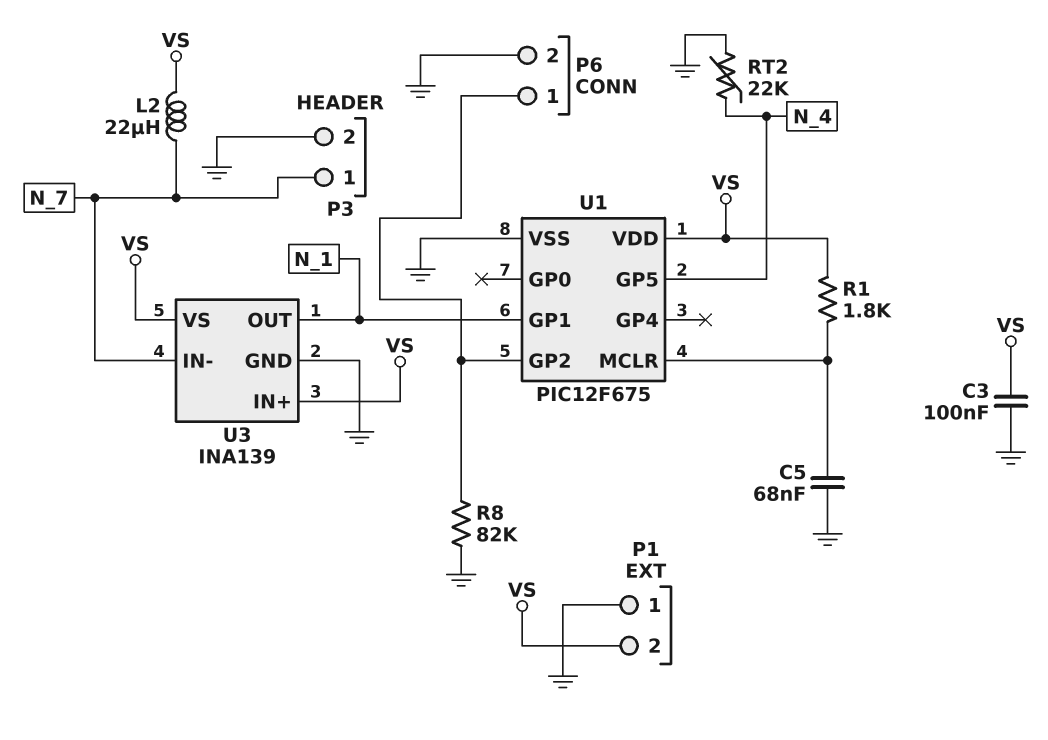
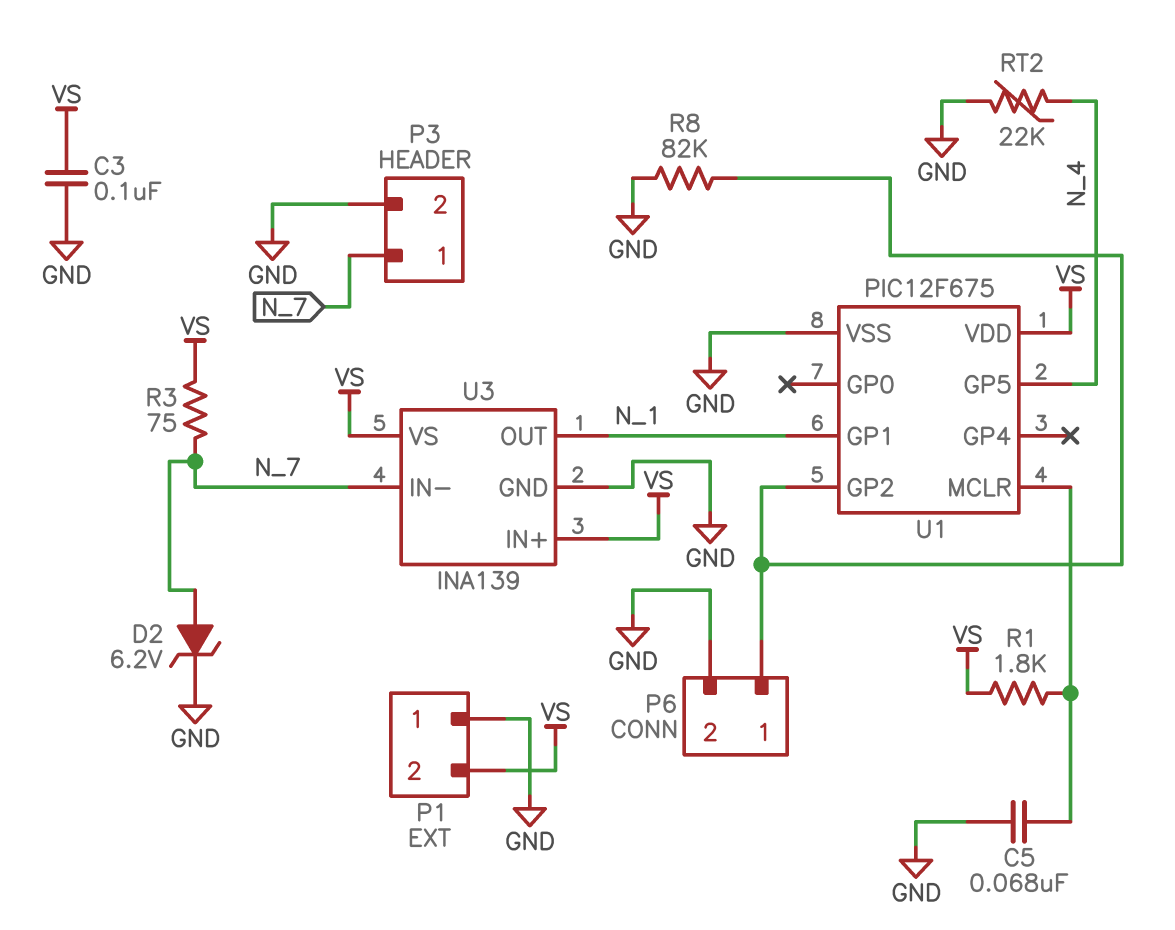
D2: none -> zener 6.2V (A N_7, K GND)
L2: 22uH (N_7, VS) -> none
R3: none -> 75 (N_7, VS)

